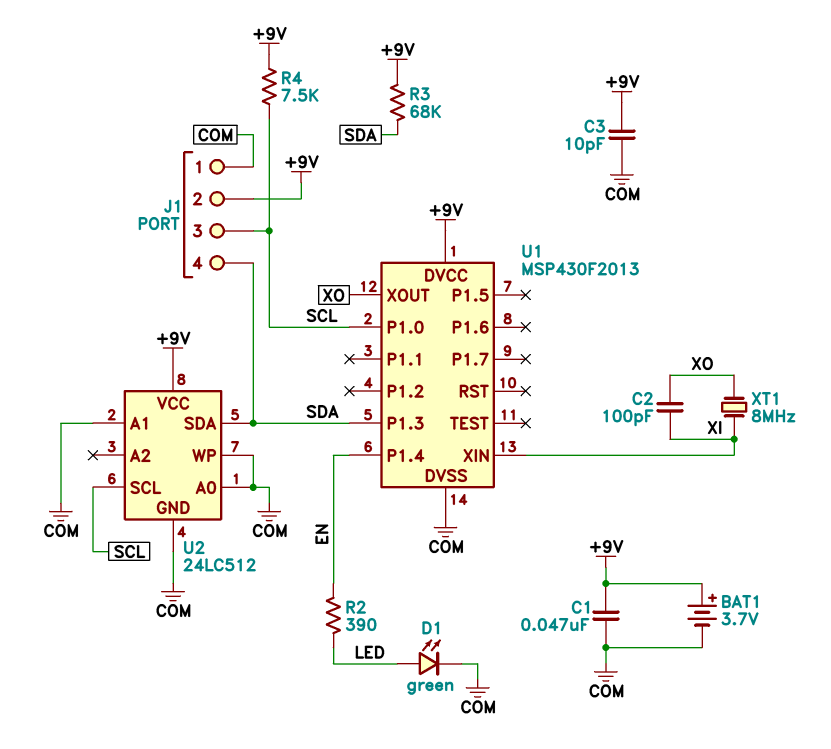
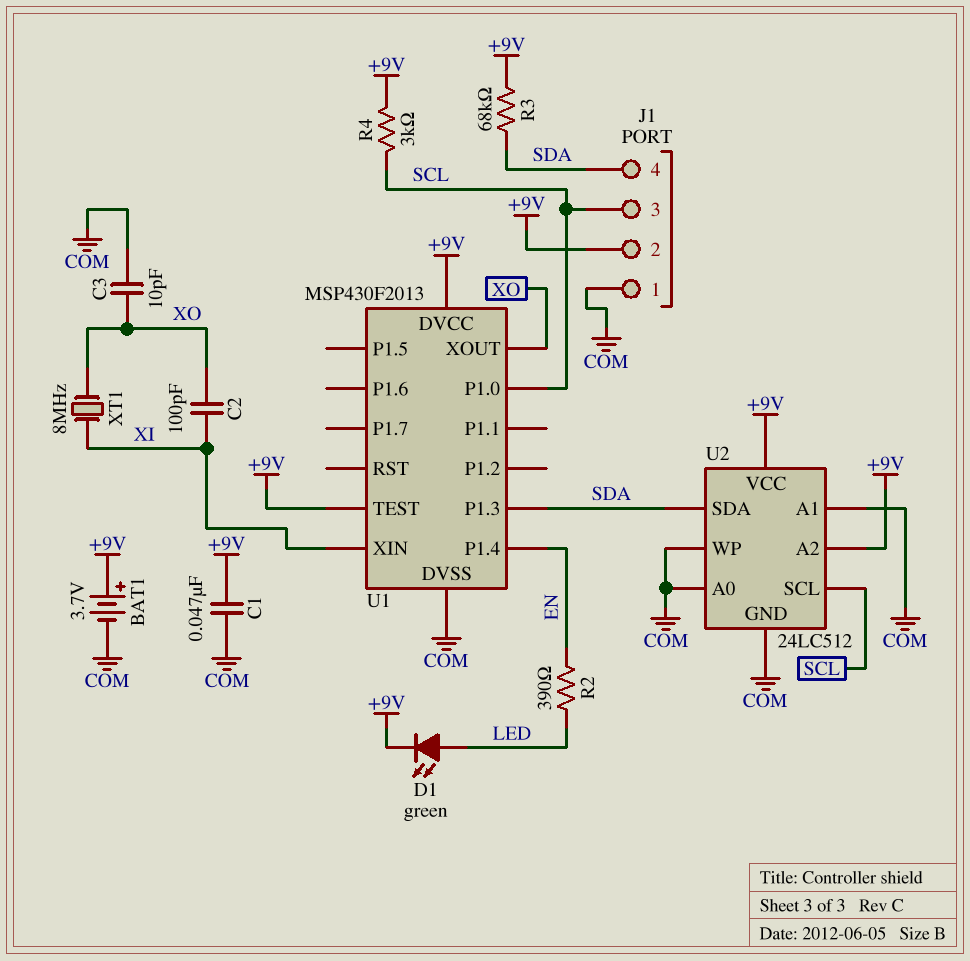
C3: 10pF (+9V, COM) -> 10pF (COM, XO)
D1: LED green (A LED, K COM) -> LED green (A LED, K +9V)
R4: 7.5k (+9V, SCL) -> 3k (+9V, SCL)
U1 pin TEST: none -> +9V
U2 pin A2: none -> +9V

